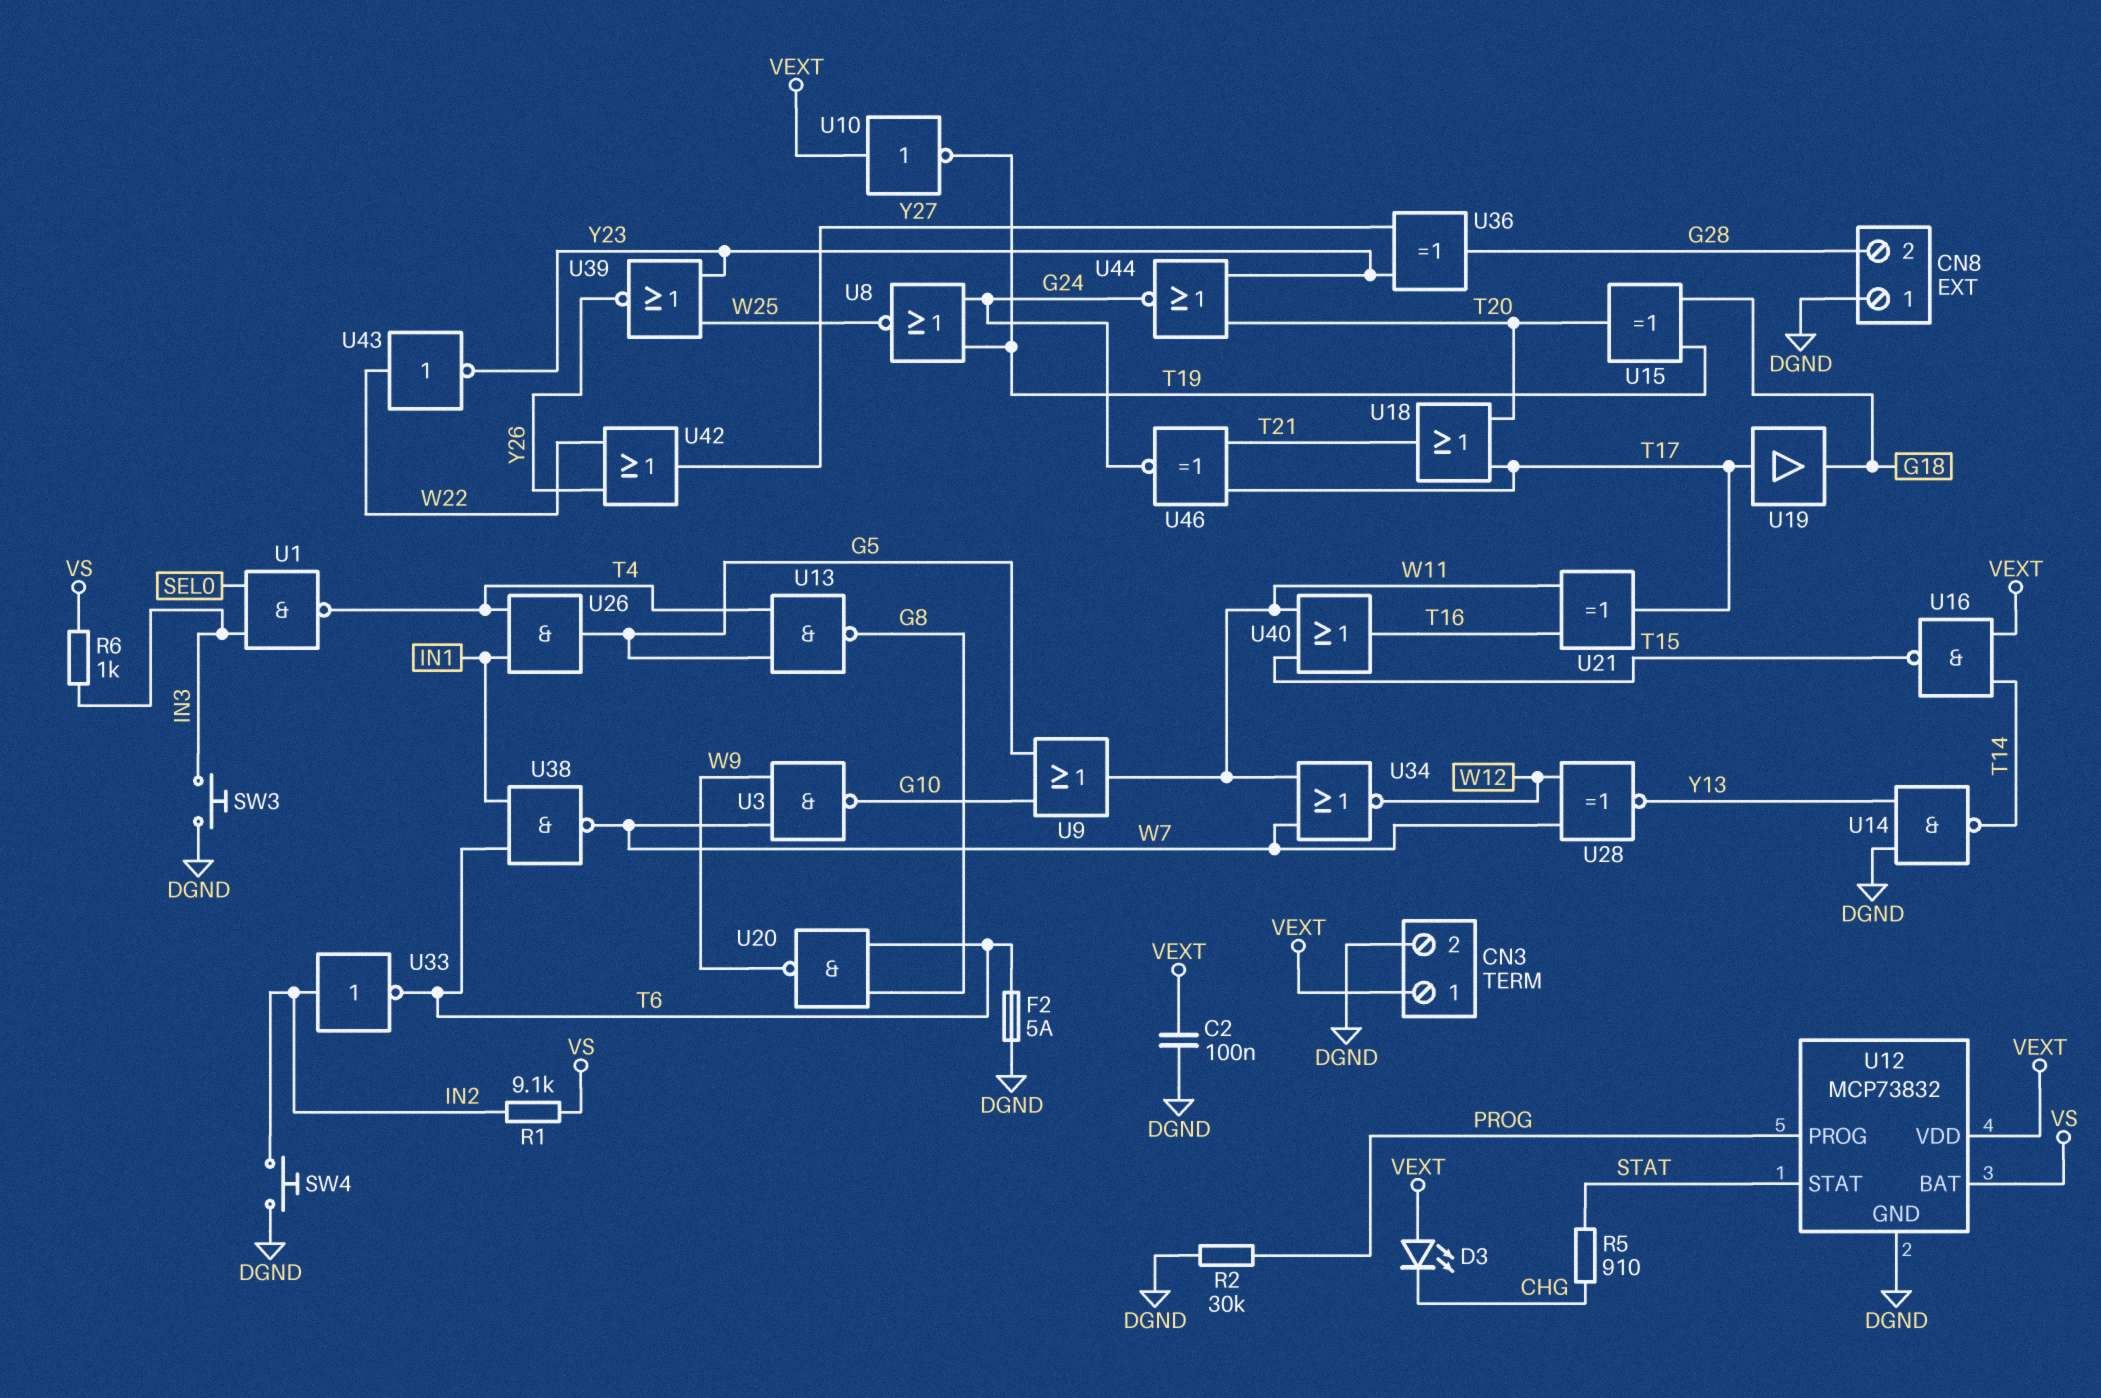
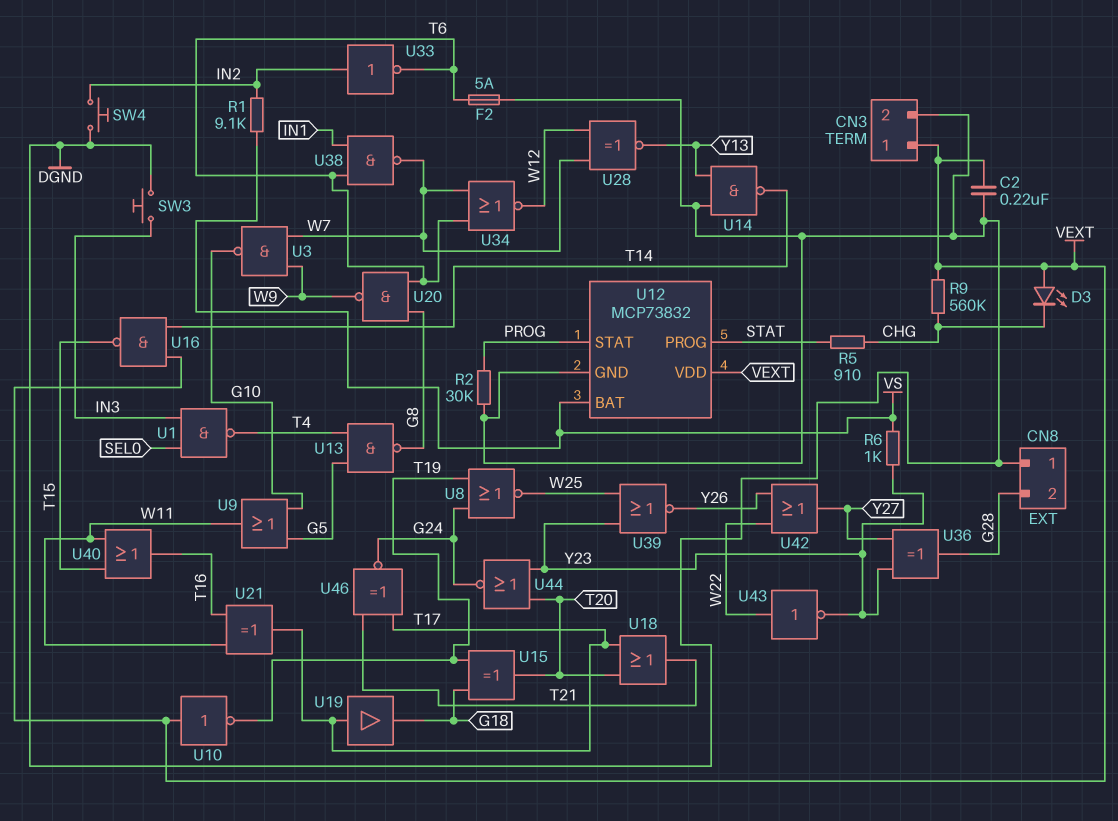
C2: 100nF (DGND, VEXT) -> 220nF (DGND, VEXT)
R6: 1k (IN3, VS) -> 1k (VS, Y23)
R9: none -> 560k (CHG, VEXT)
U12 pin PROG: PROG -> STAT
U12 pin STAT: STAT -> PROG
U26: AND (in IN1, in T4, out G5) -> none
U34: NOR (in W7, in W11, out W12) -> NOR (in T6, in W7, out W12)

